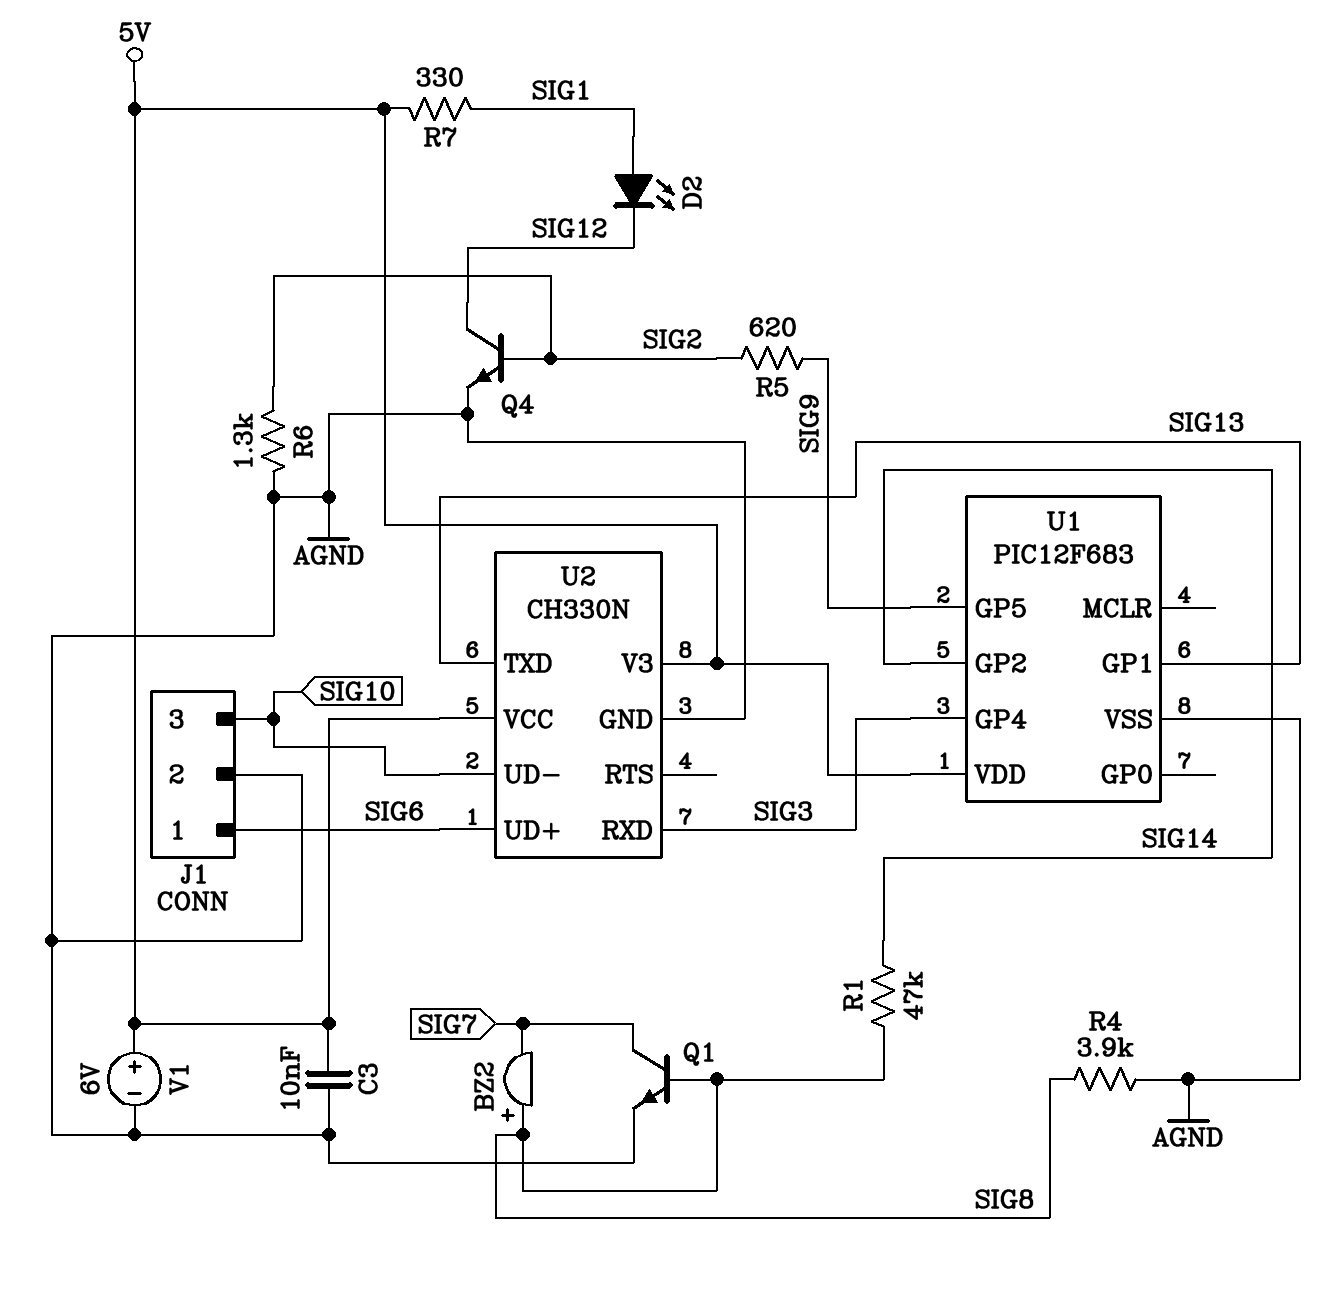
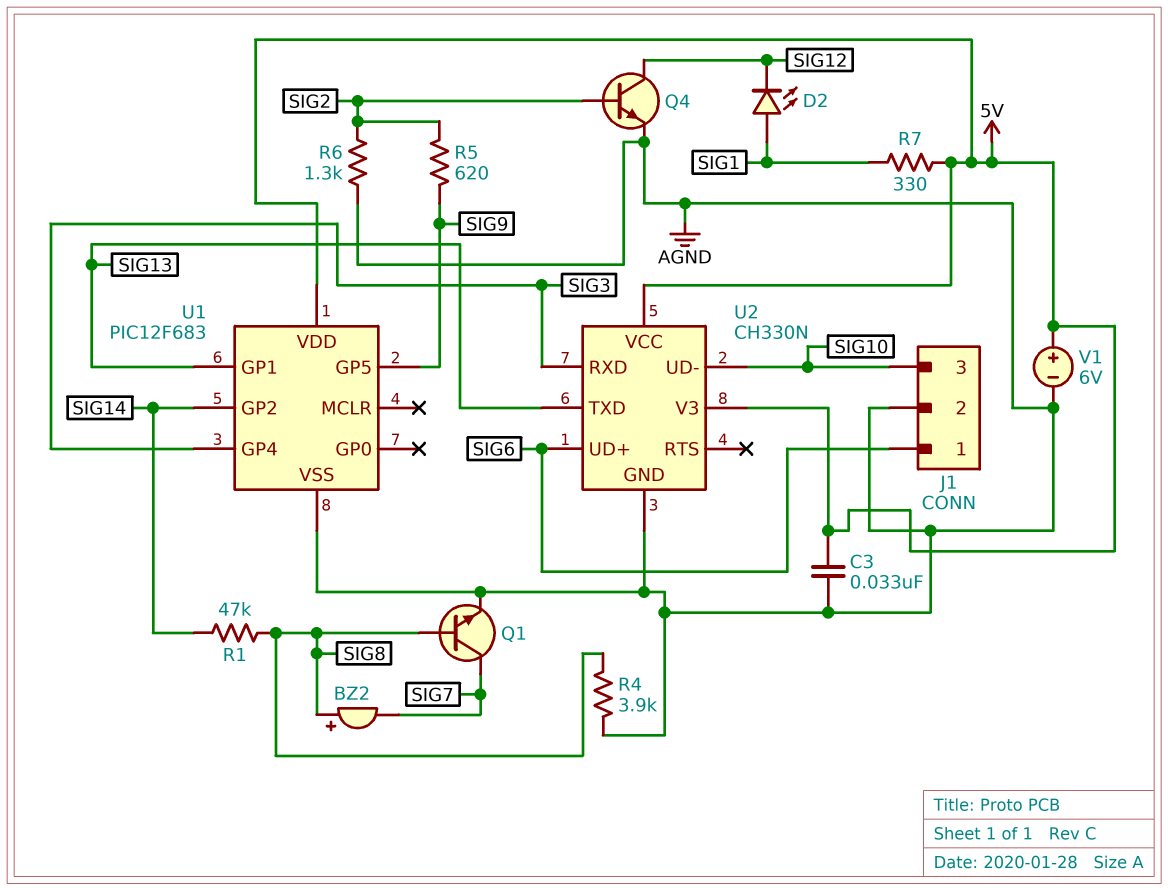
C3: 10nF (5V, AGND) -> 33nF (5V, AGND)

